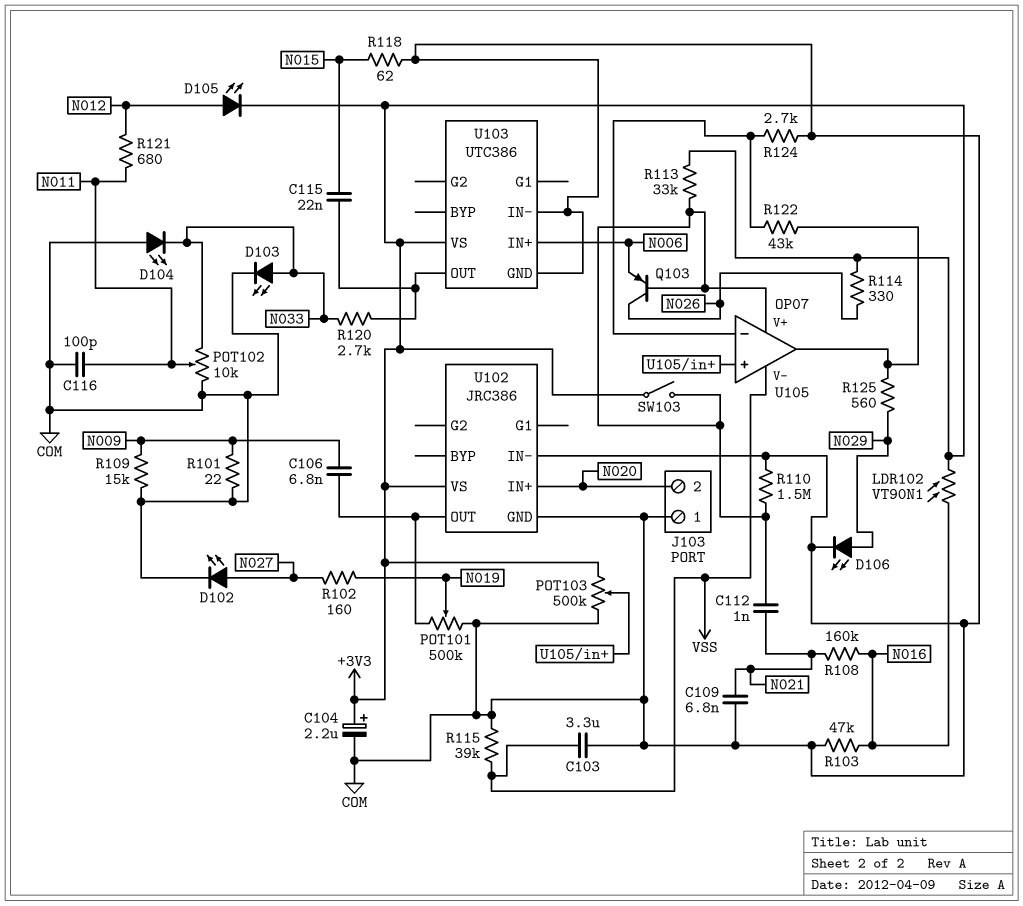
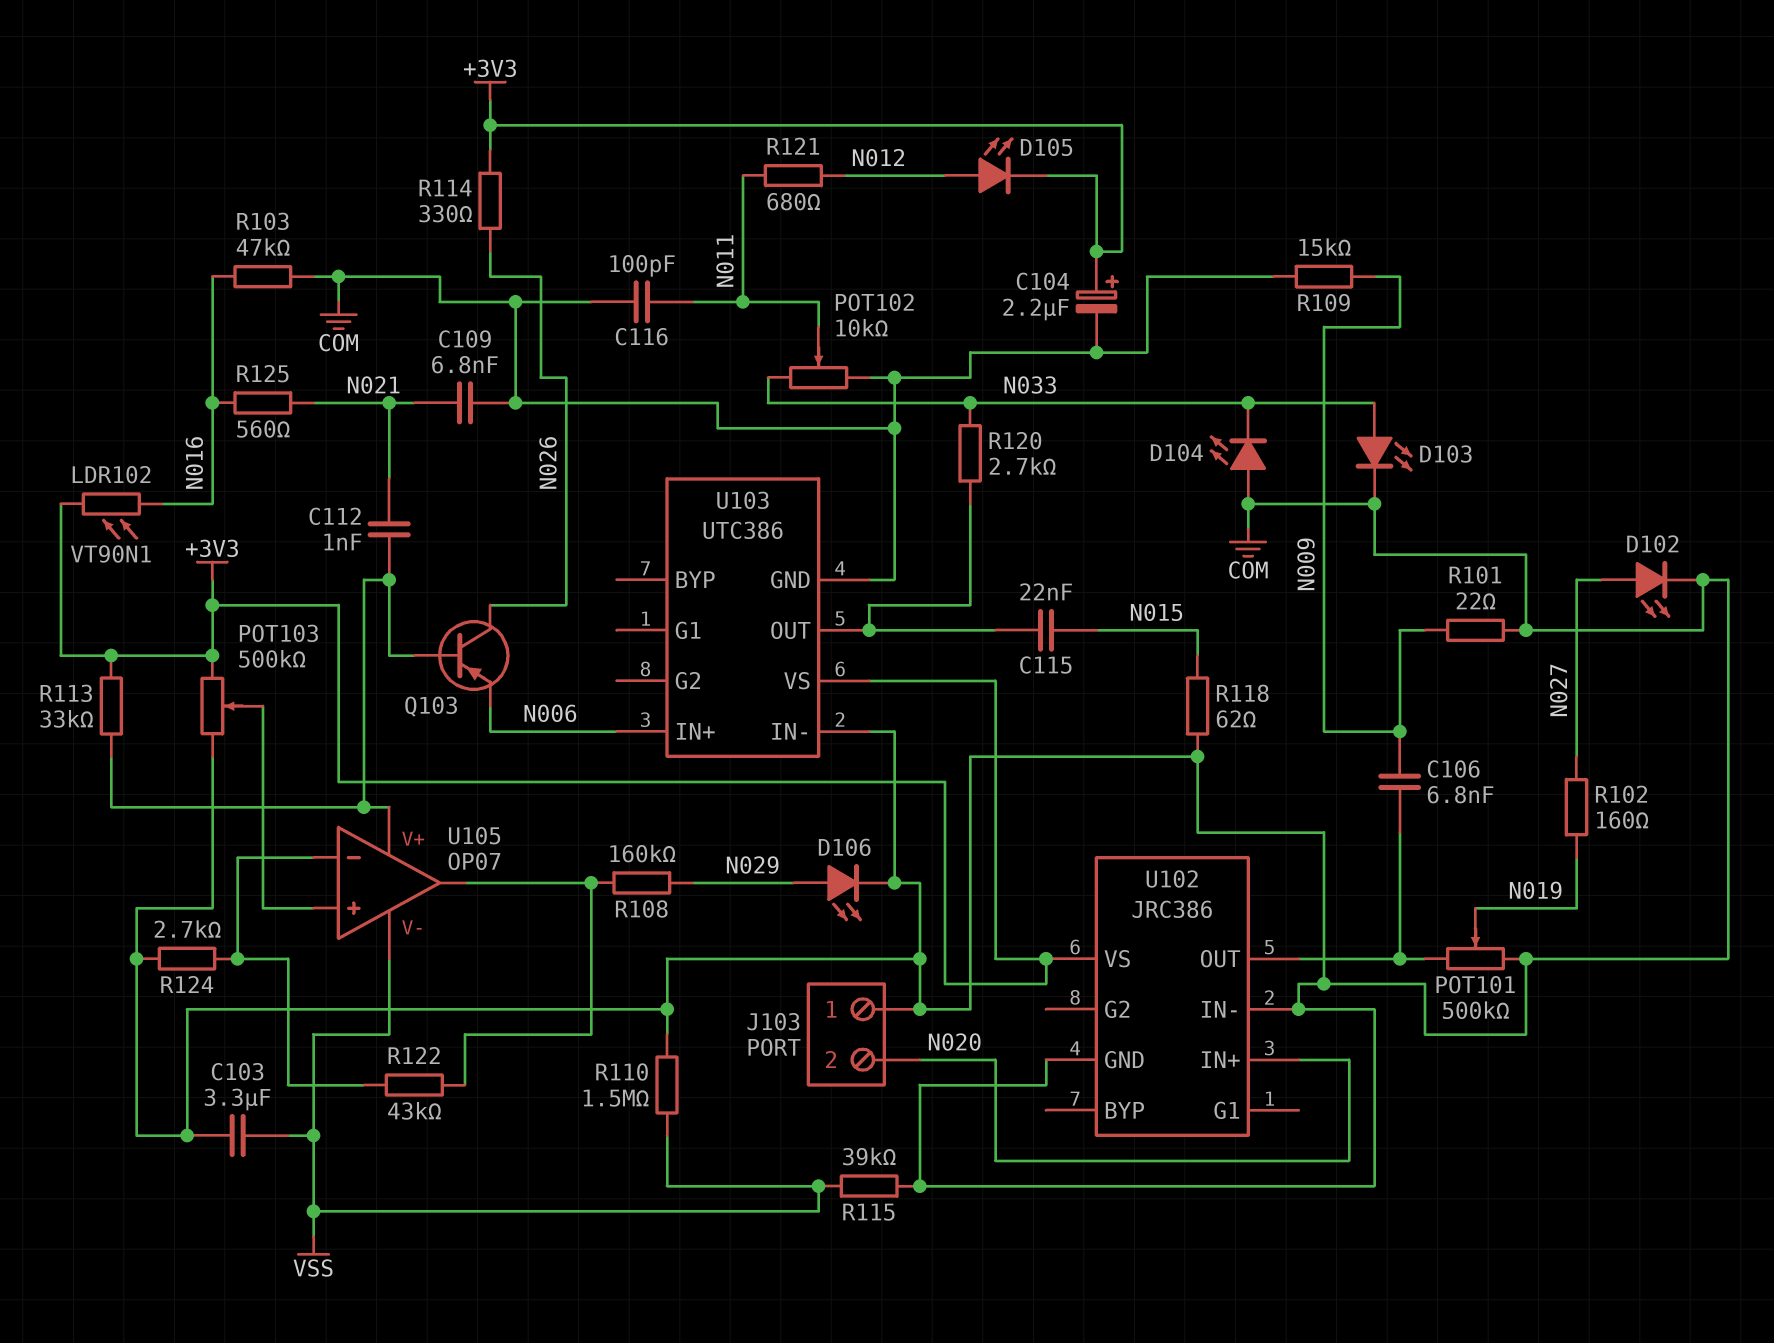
R108: 160k (N016, N021) -> 160k (N029, U105/out)
R110: 1.5M (COM, U105/V+) -> 1.5M (COM, VSS)
R125: 560 (N029, U105/out) -> 560 (N016, N021)
SW103: switch (+3V3, U105/V+) -> none

